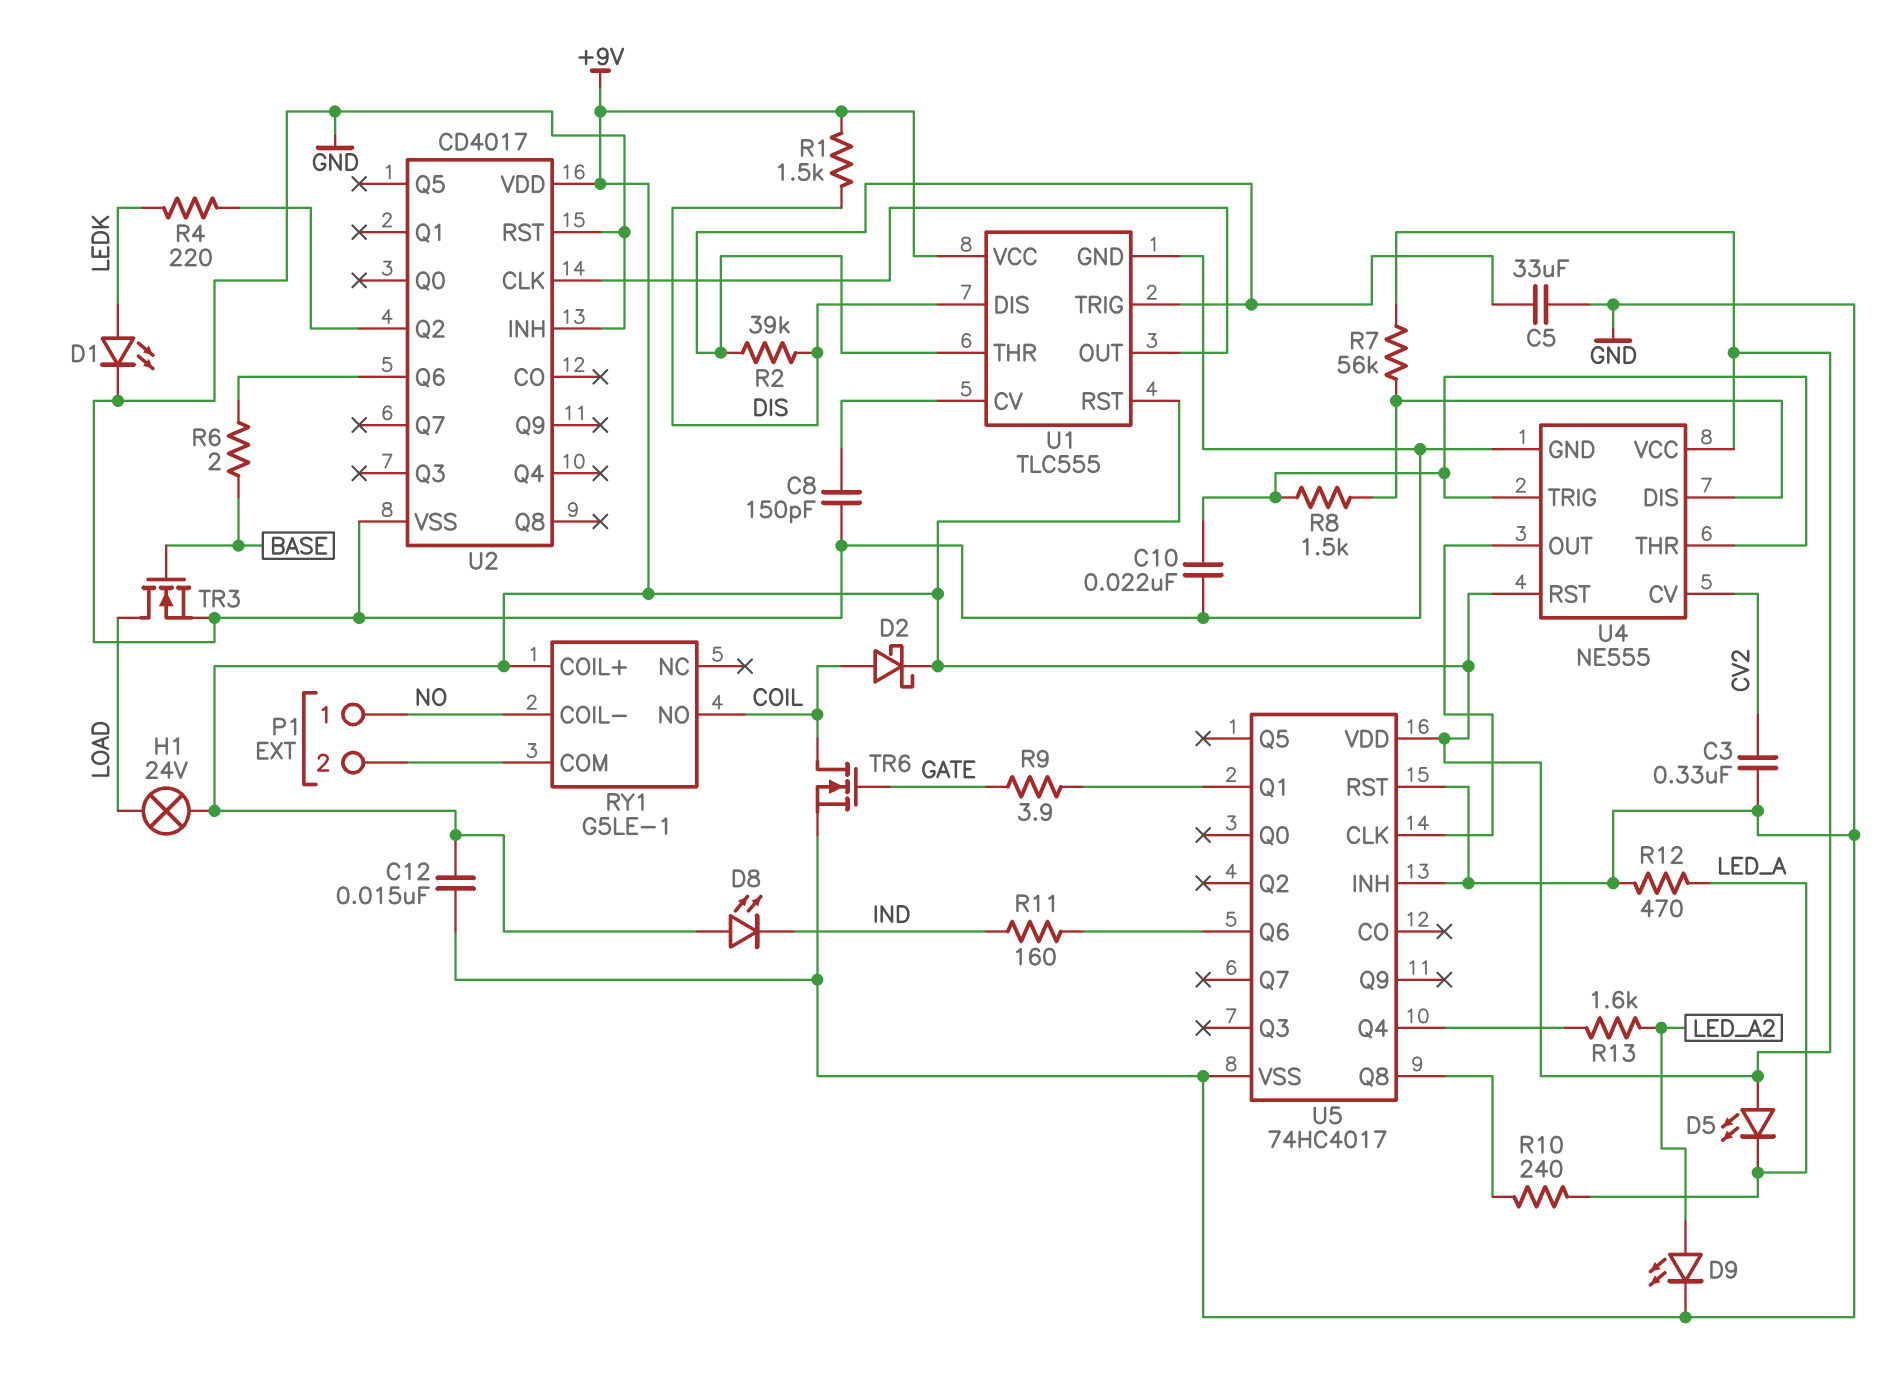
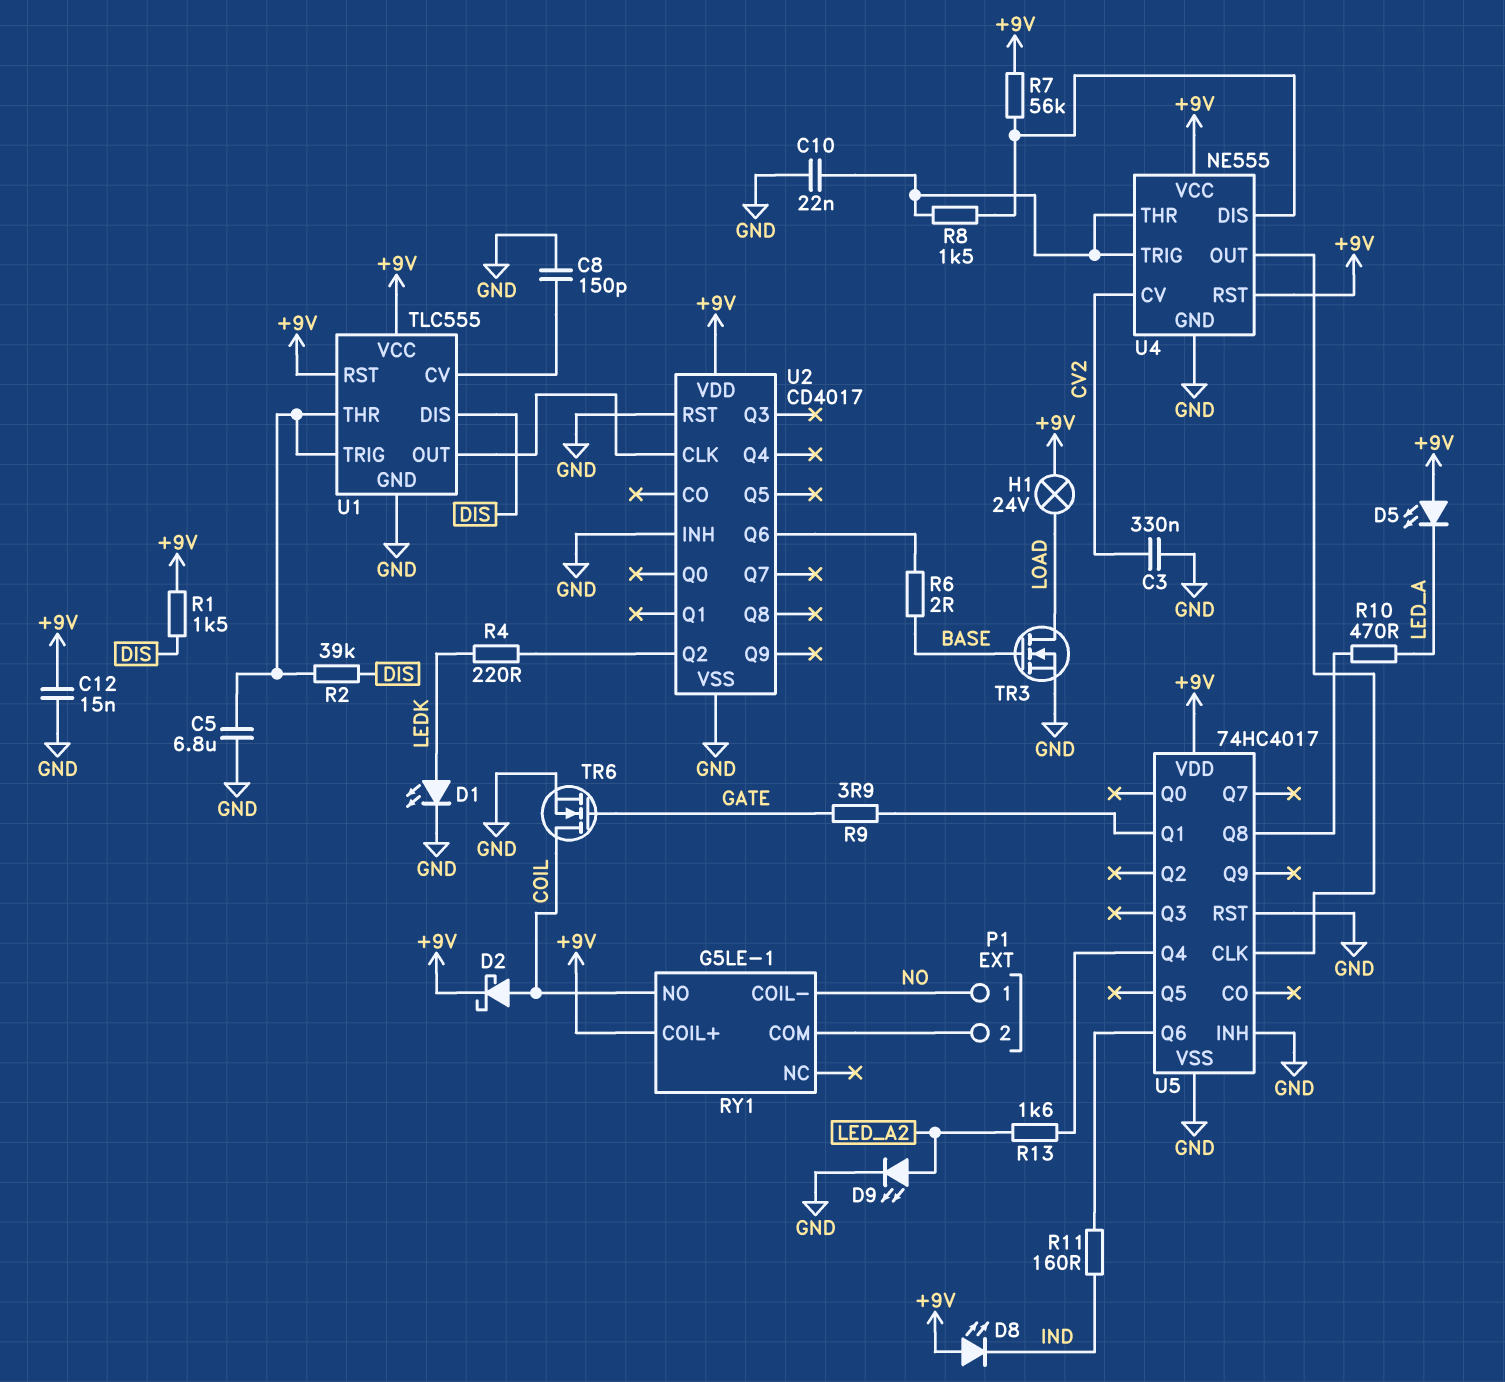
C5: 33uF (GND, U1/THR) -> 6.8uF (GND, U1/THR)
R10: 240 (LED_A, U5/Q8) -> 470 (LED_A, U5/Q8)
R12: 470 (GND, LED_A) -> none

